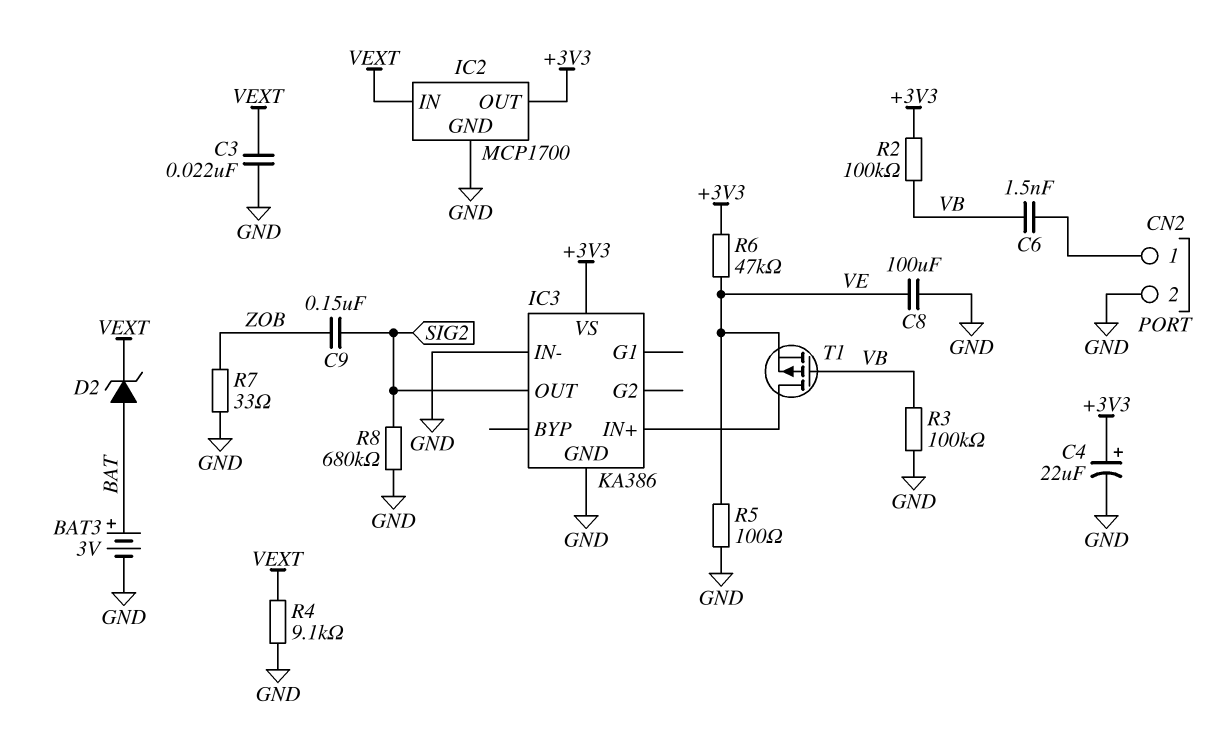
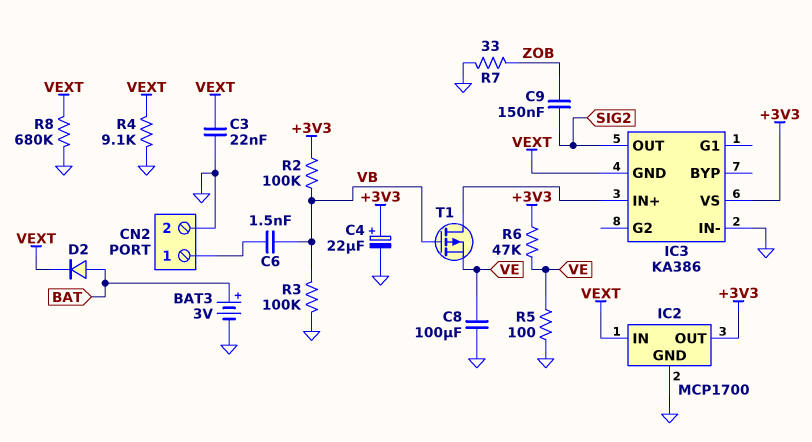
D2: zener (A BAT, K VEXT) -> diode (A BAT, K VEXT)
IC3 pin GND: GND -> VEXT
R8: 680k (GND, SIG2) -> 680k (GND, VEXT)

